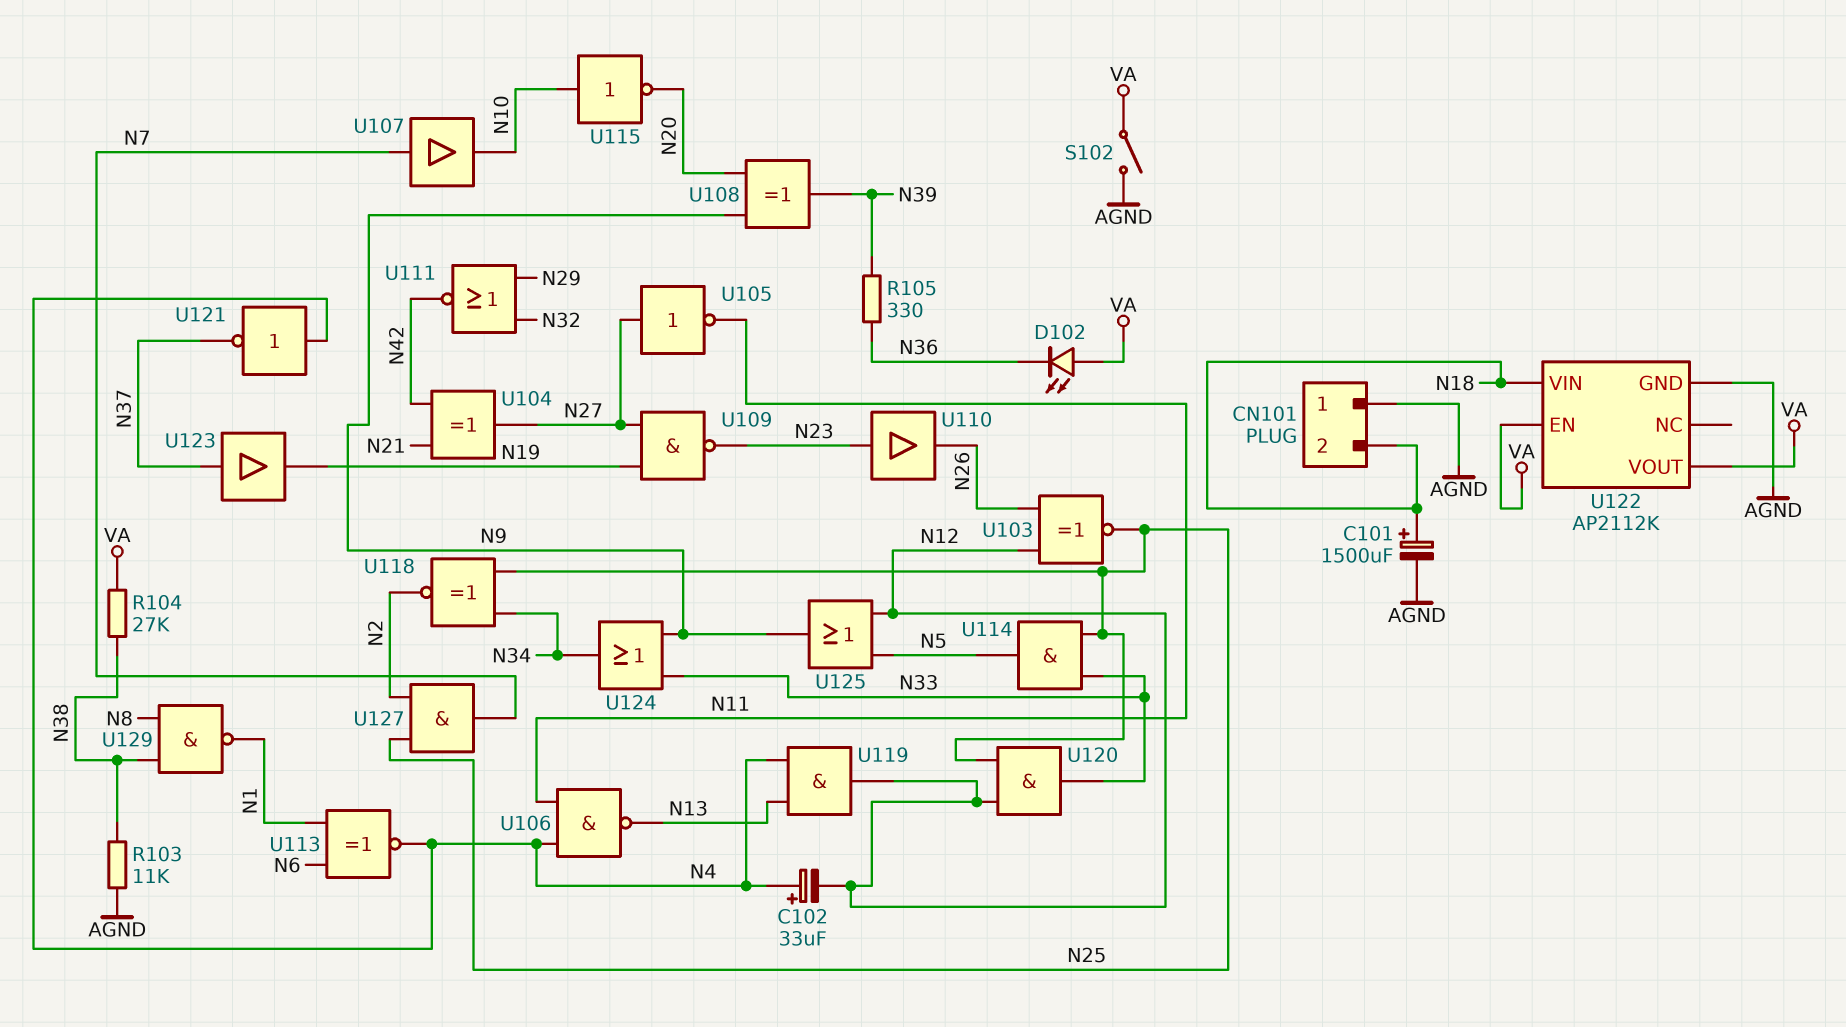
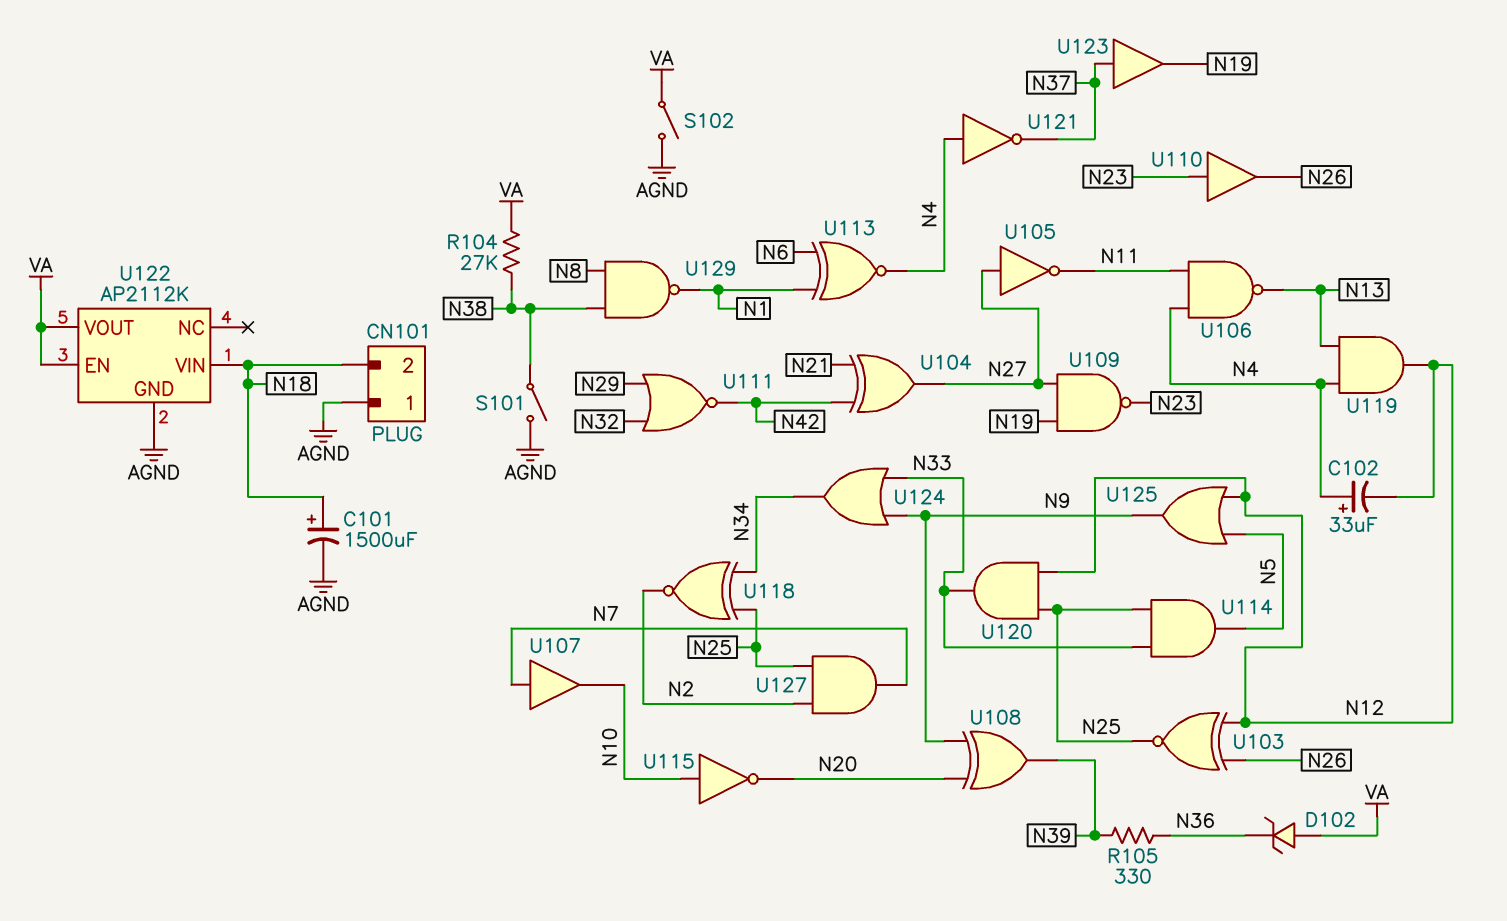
D102: LED (A VA, K N36) -> zener (A VA, K N36)
R103: 11k (AGND, N38) -> none
S101: none -> switch (AGND, N38)

